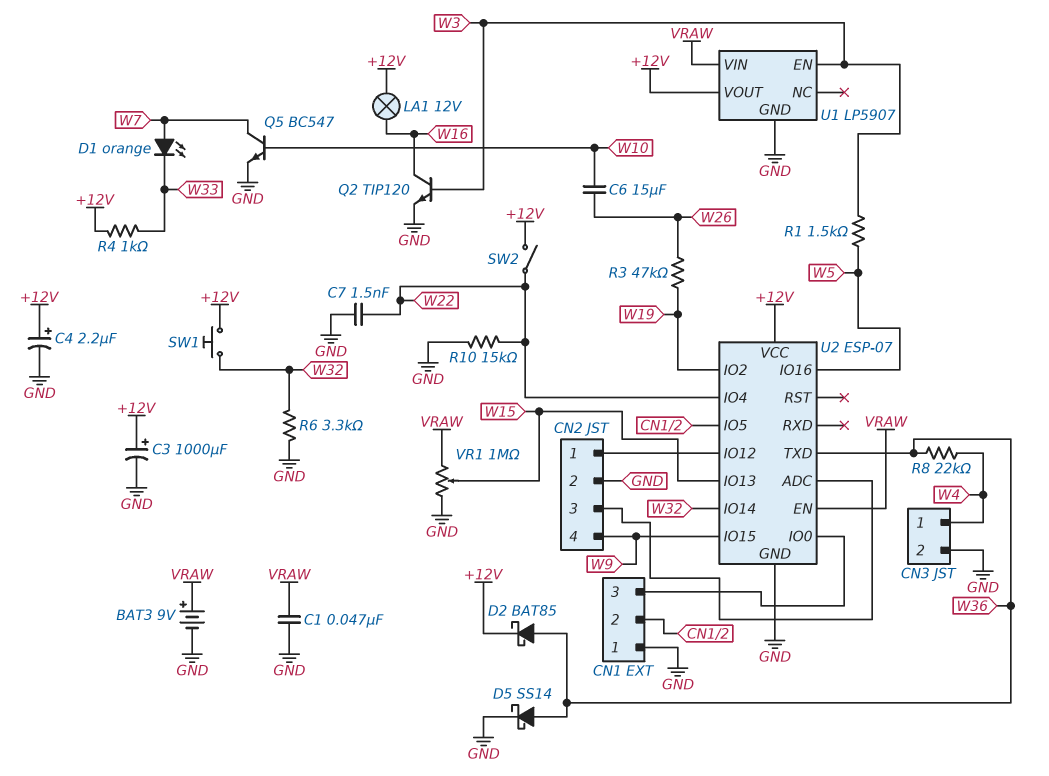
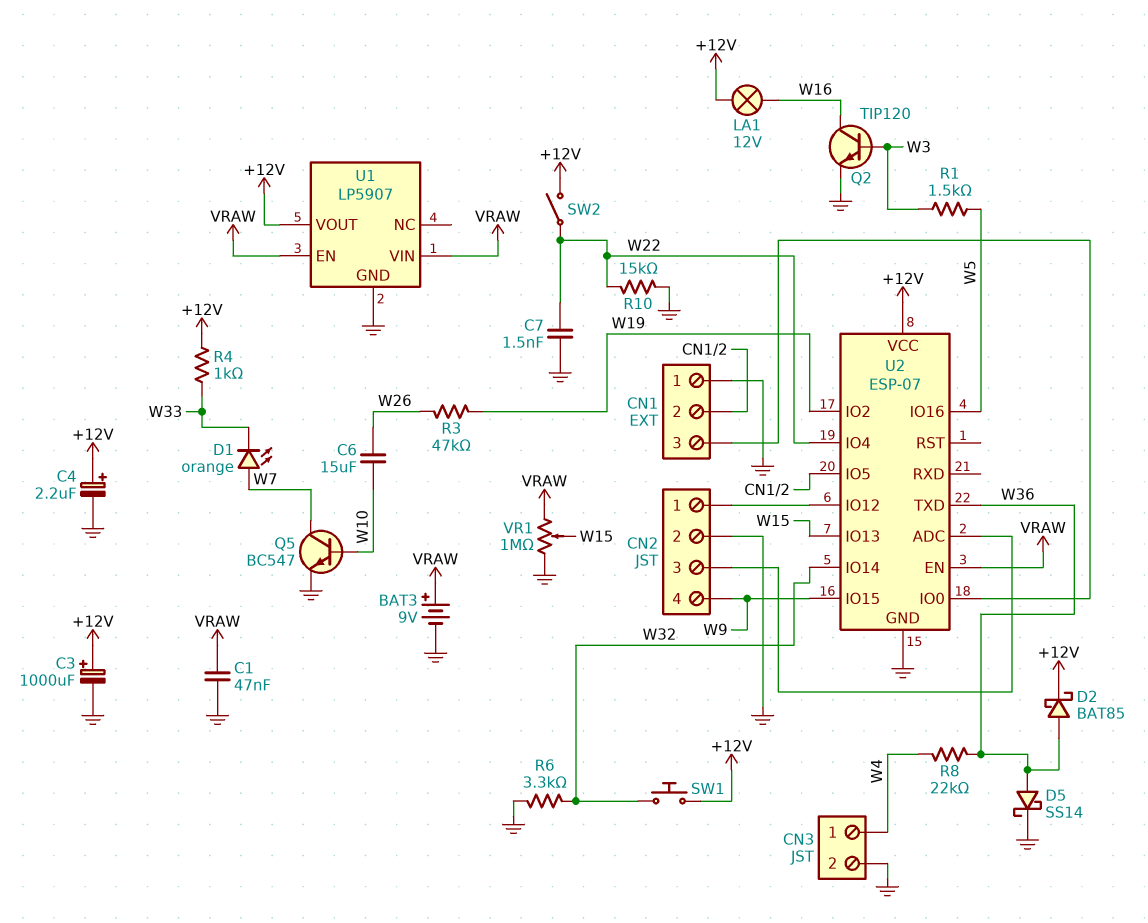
U1 pin EN: W3 -> VRAW

